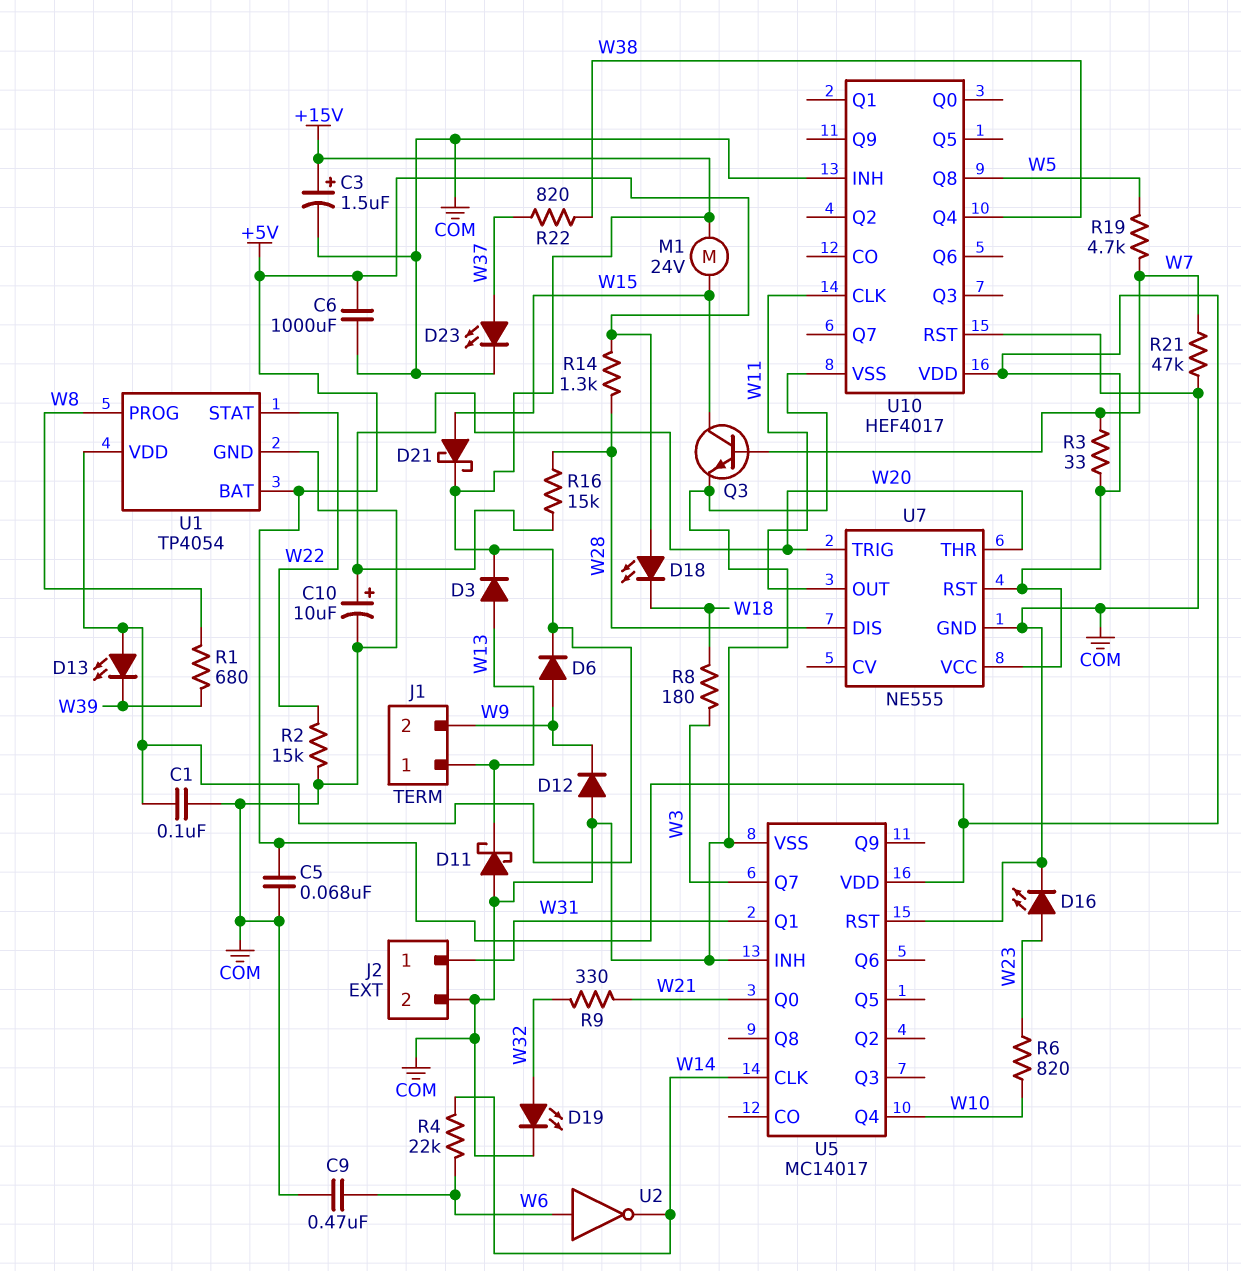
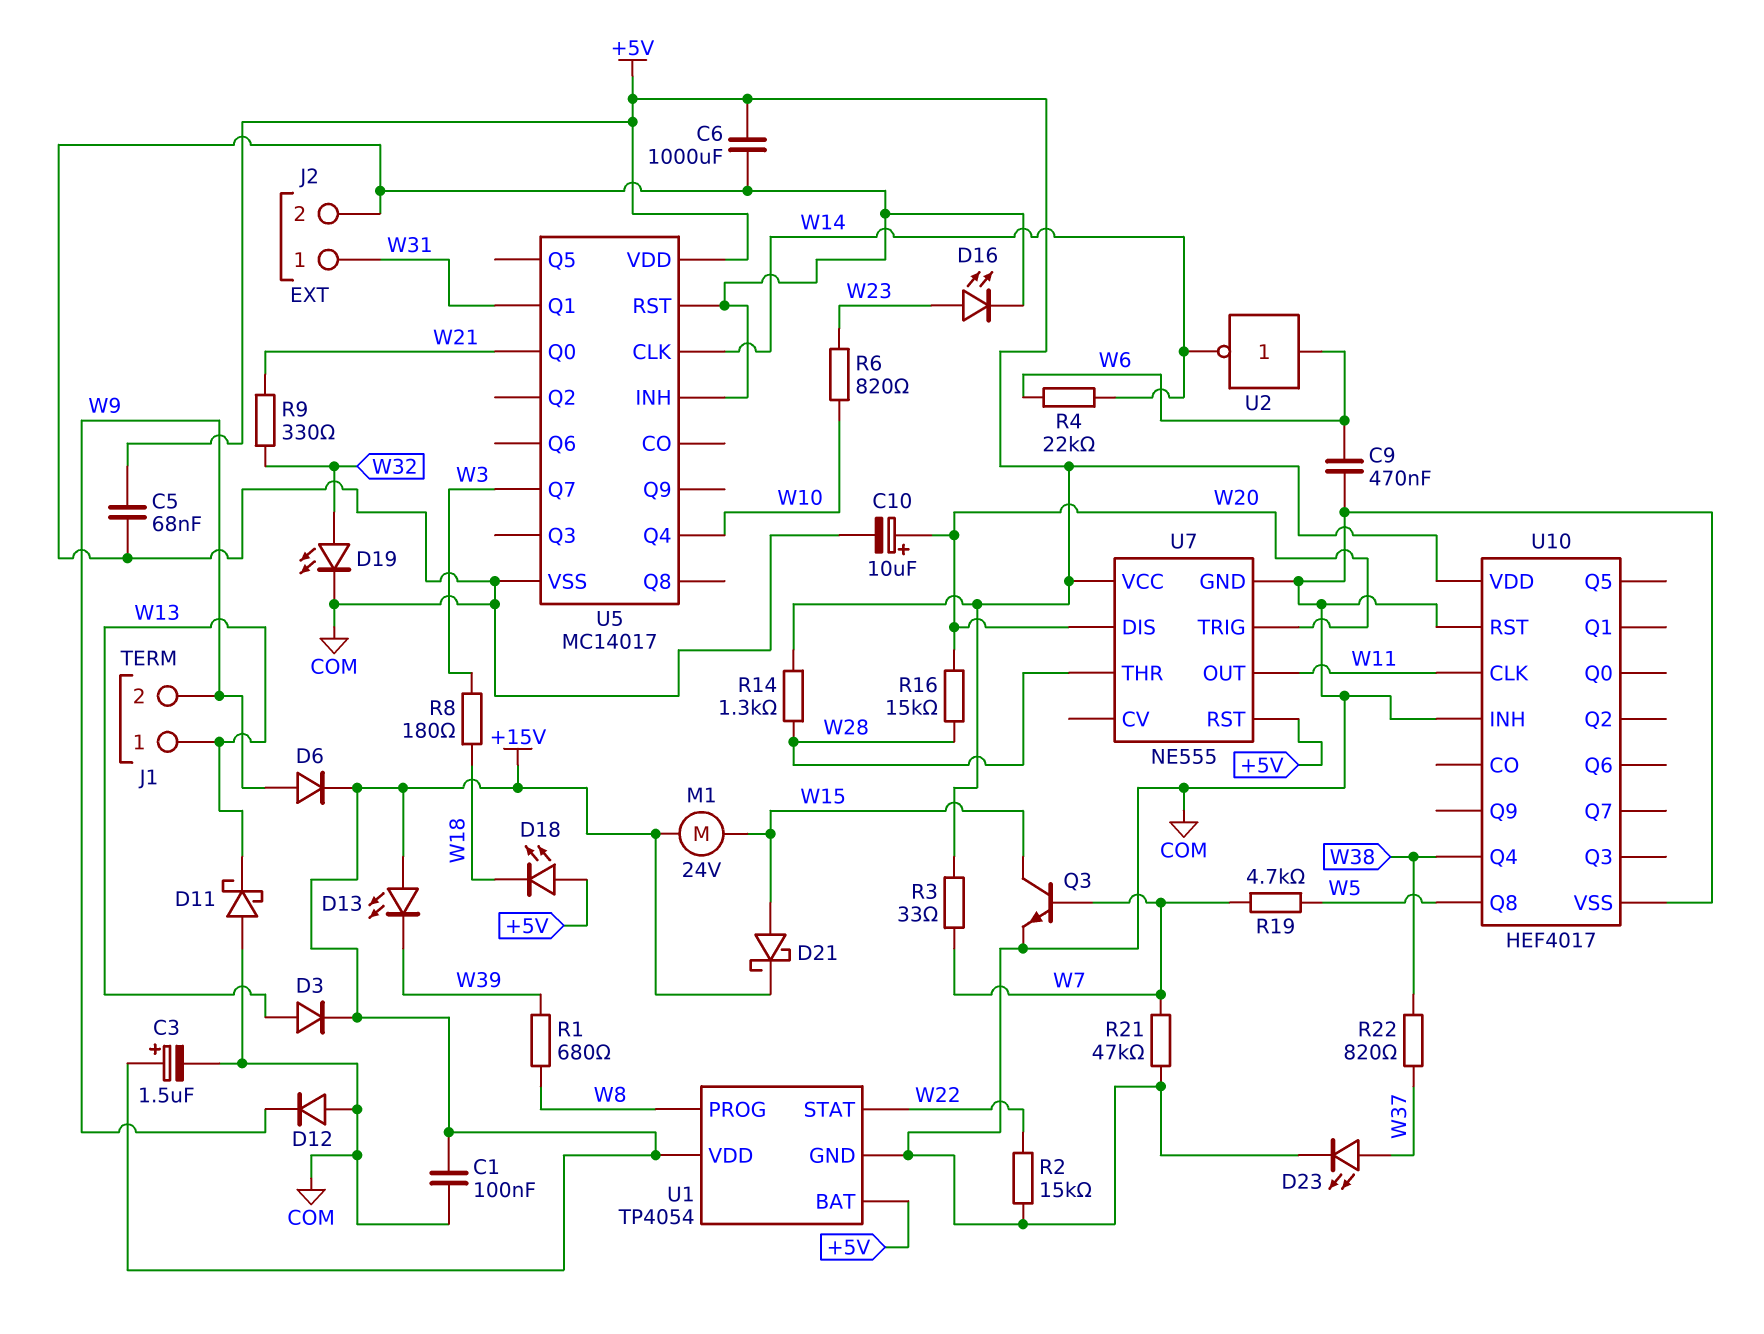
U7 pin DIS: W28 -> W20
U7 pin THR: W20 -> W28

